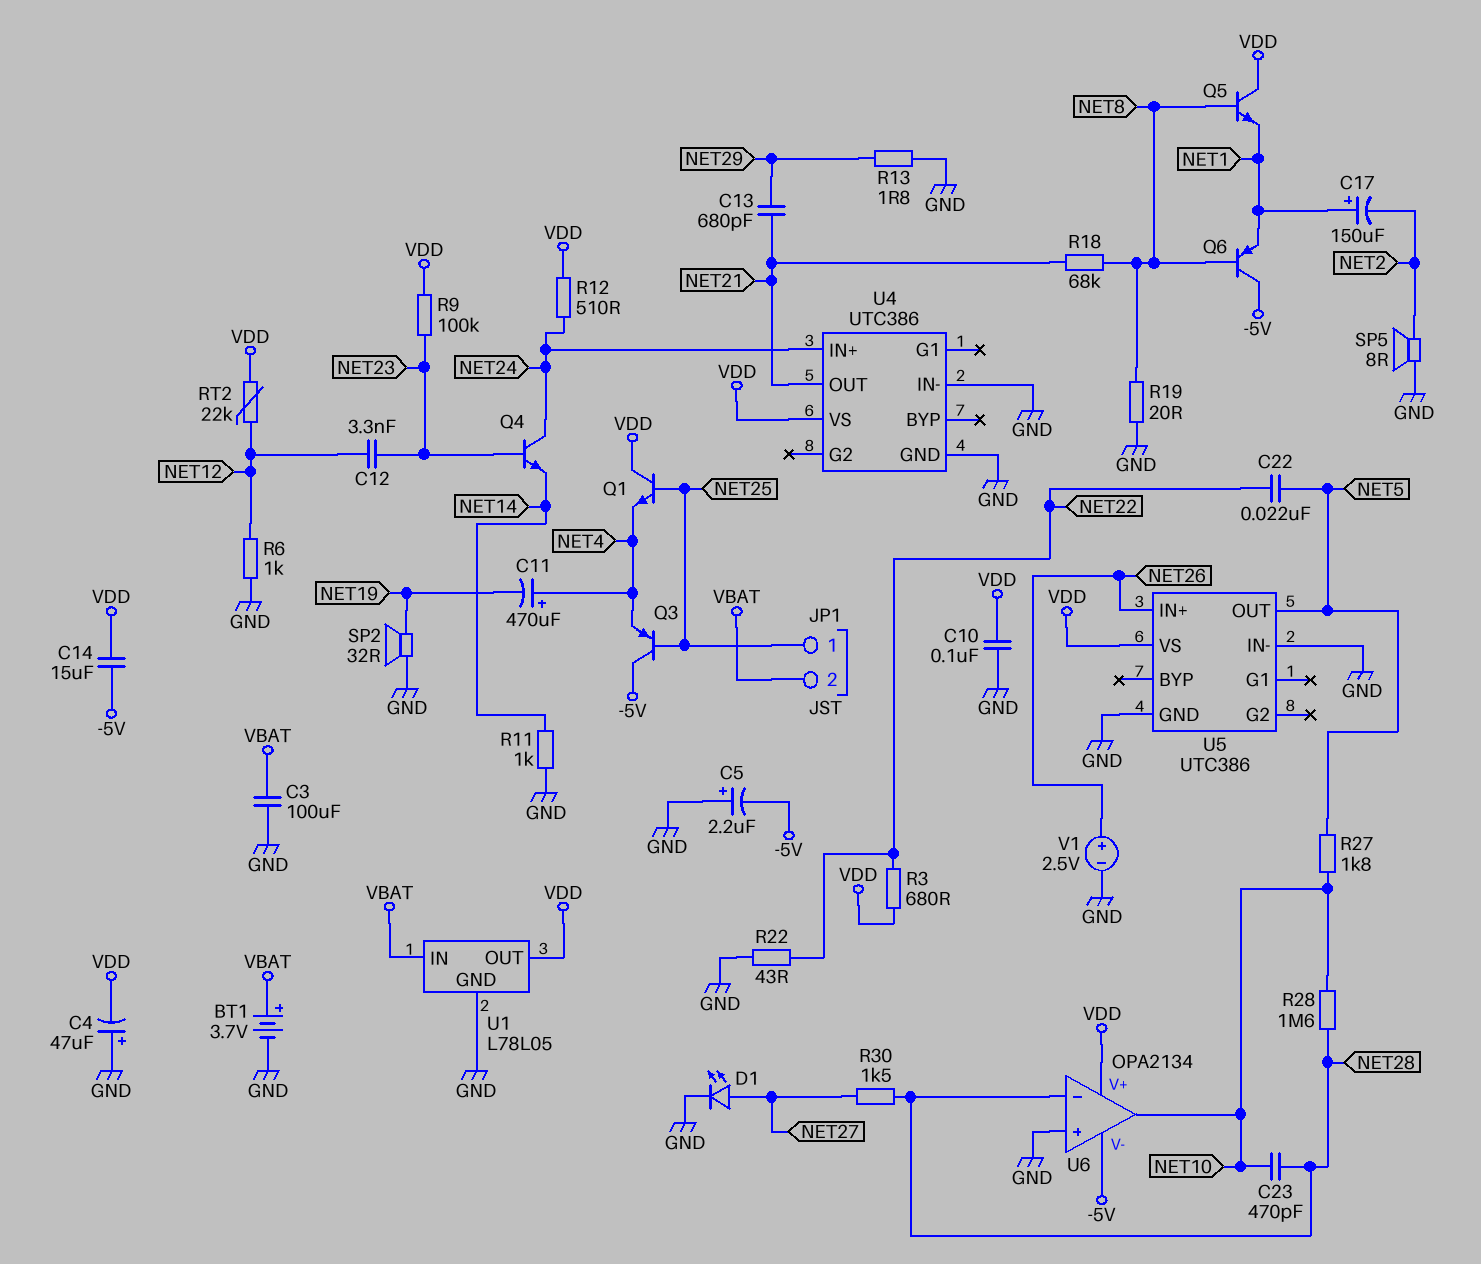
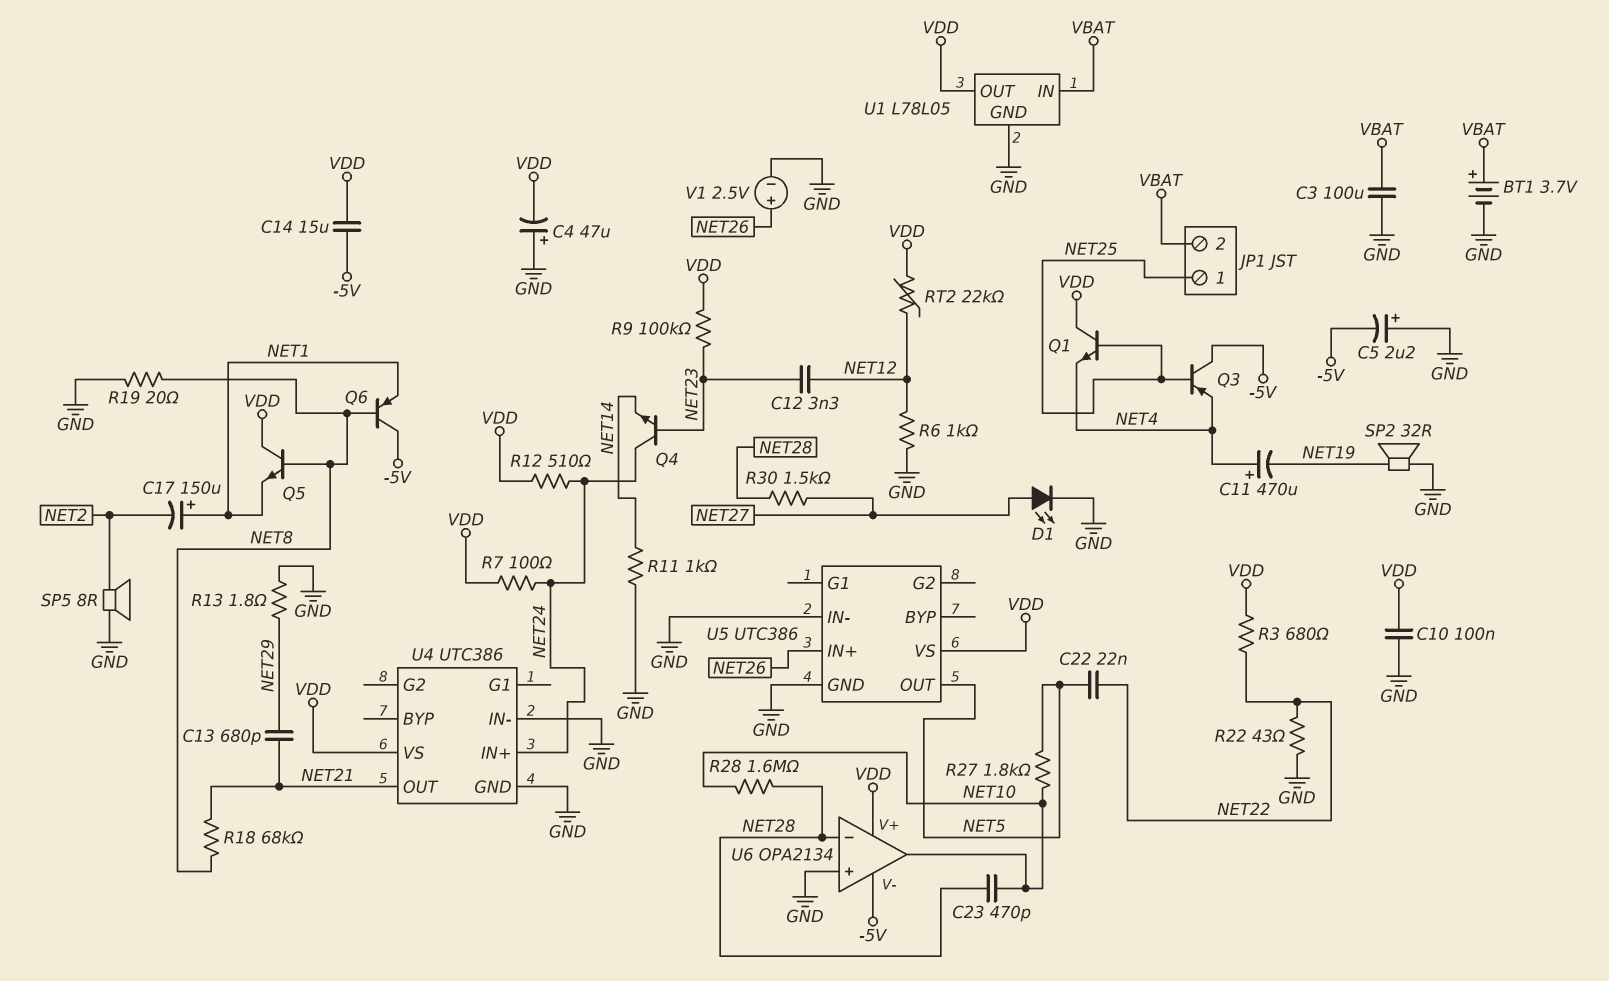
R7: none -> 100 (NET24, VDD)

